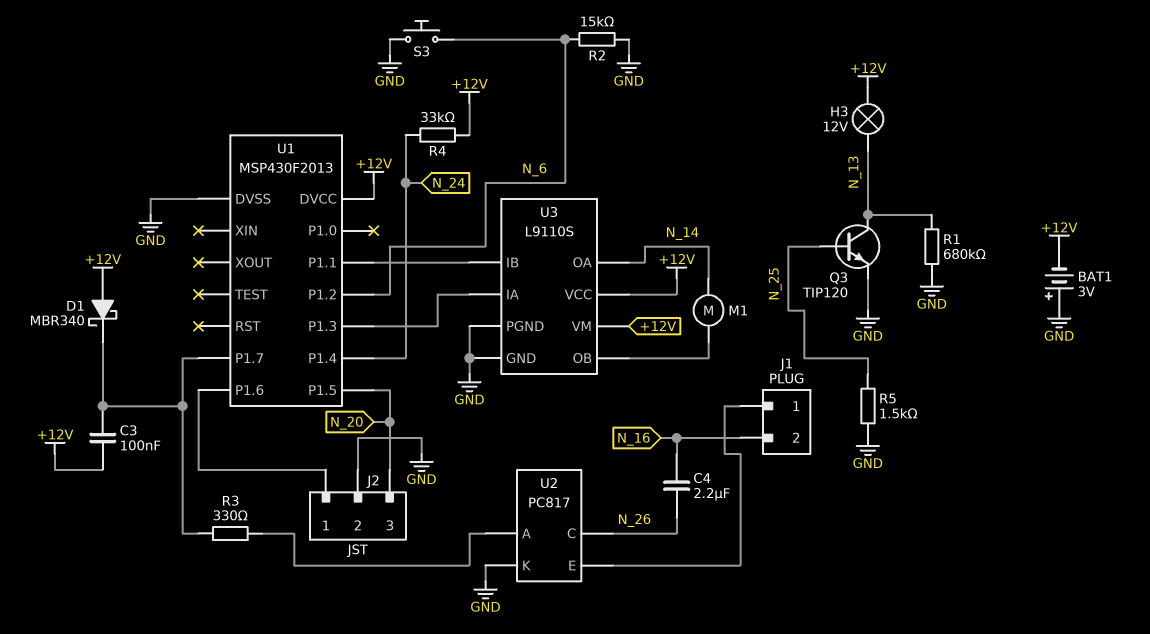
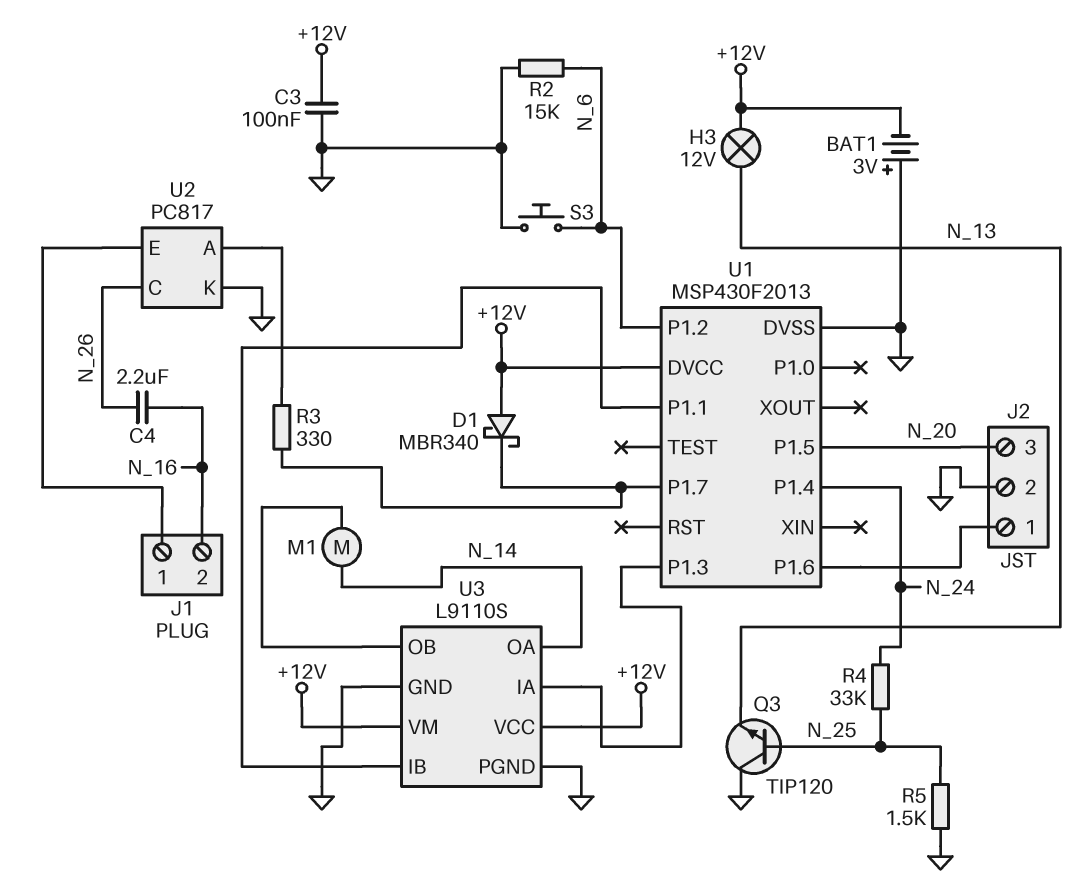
C3: 100nF (+12V, U1/P1.7) -> 100nF (+12V, GND)
Q3: NPN TIP120 (B N_25, C N_13, E GND) -> NPN TIP120 (B N_25, C GND, E N_13)
R1: 680k (GND, N_13) -> none
R4: 33k (+12V, N_24) -> 33k (N_24, N_25)

